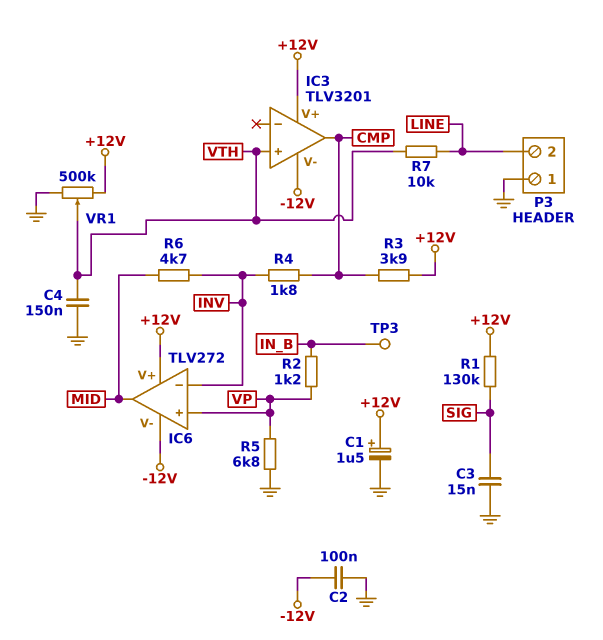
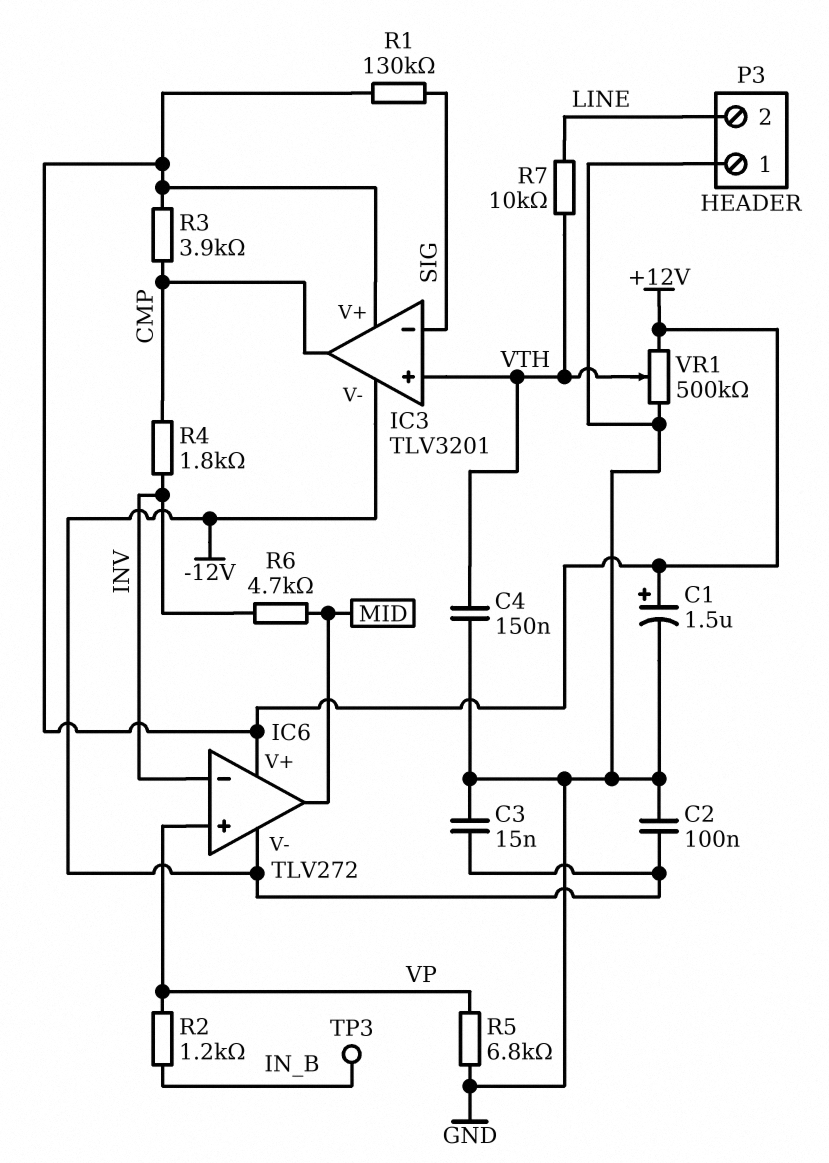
C3: 15nF (GND, SIG) -> 15nF (-12V, GND)
IC3 pin in-: none -> SIG

